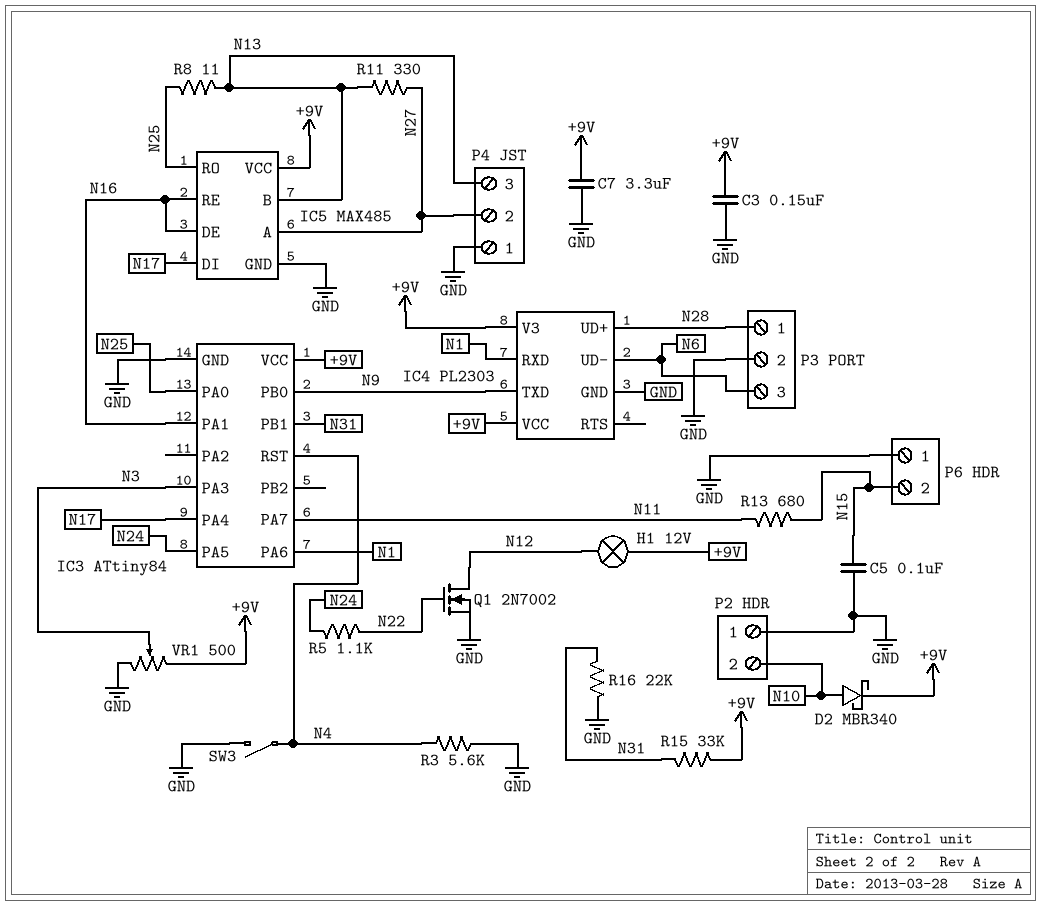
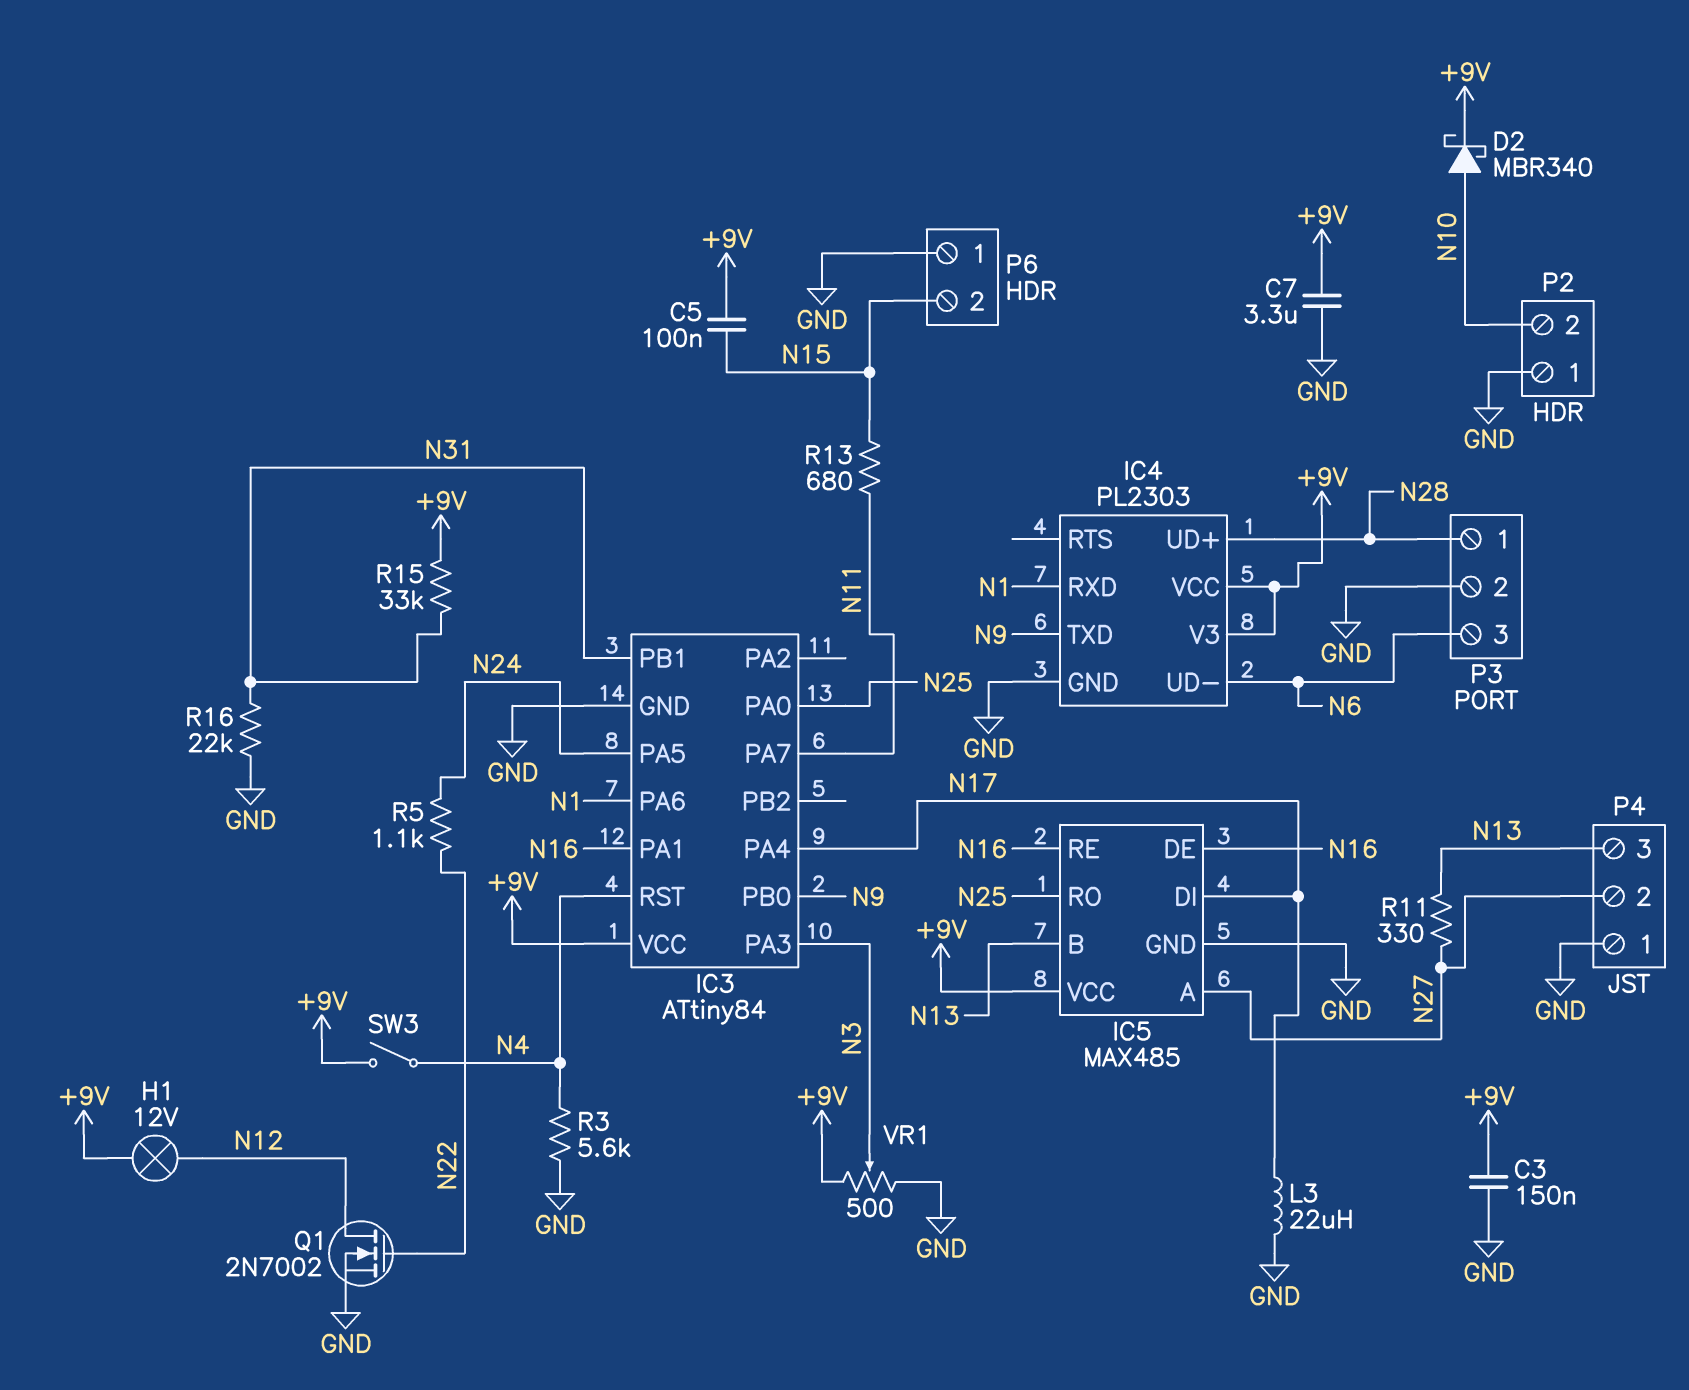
C5: 100nF (GND, N15) -> 100nF (+9V, N15)
L3: none -> 22uH (GND, N17)
R8: 11 (N13, N25) -> none
SW3: switch (GND, N4) -> switch (+9V, N4)

